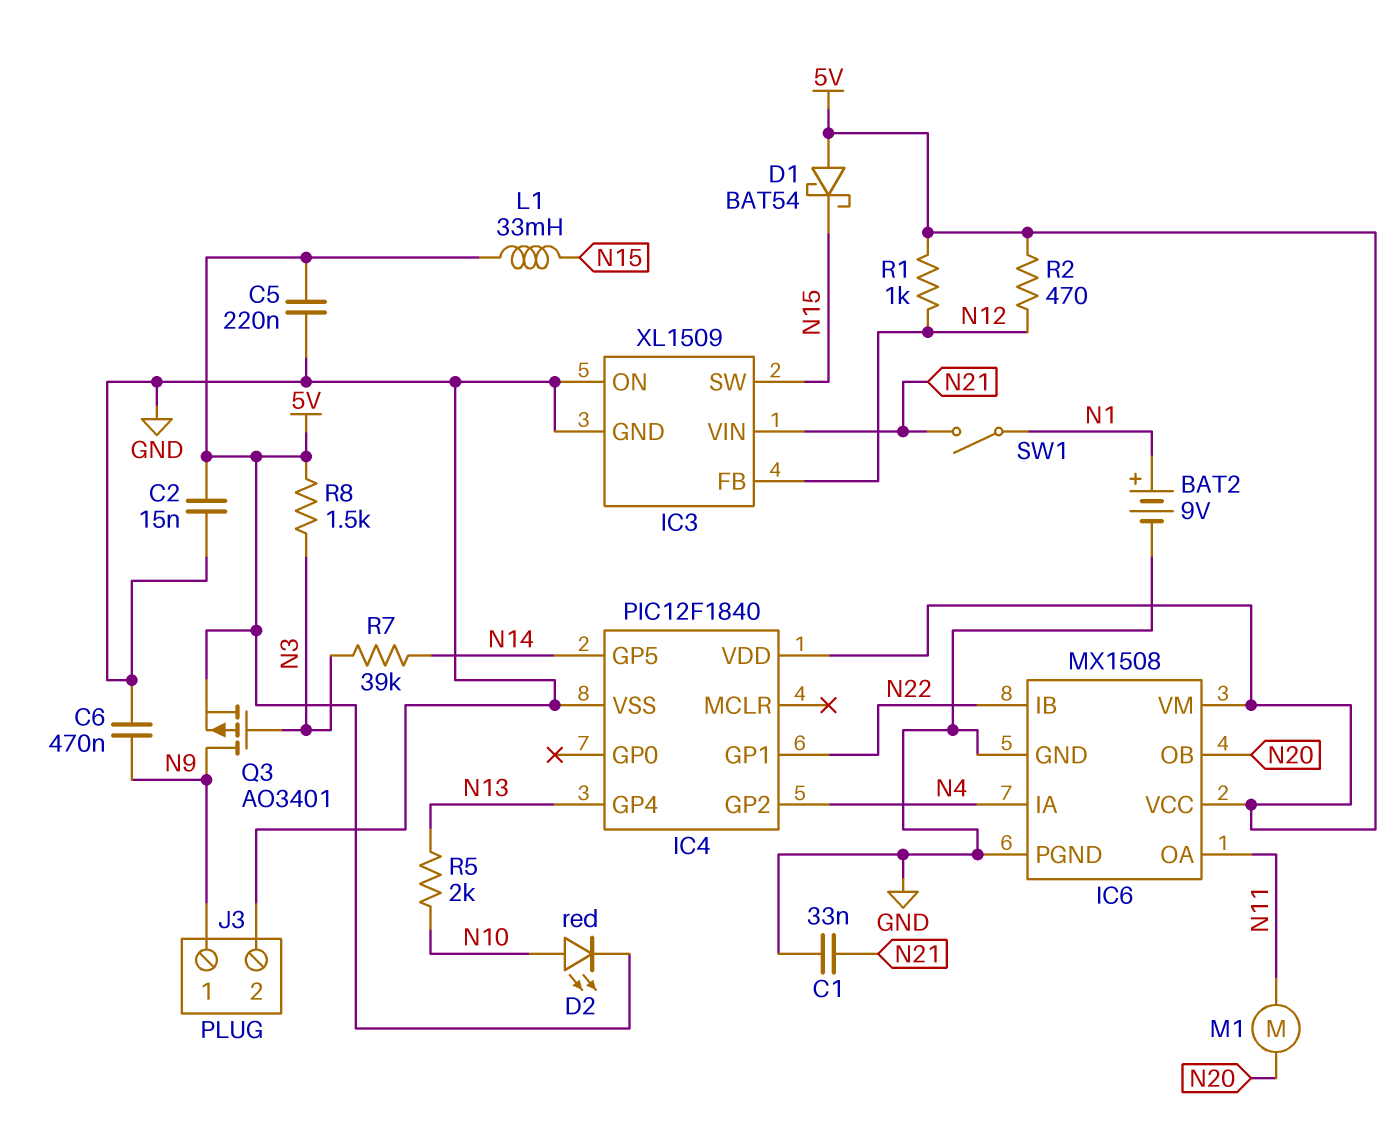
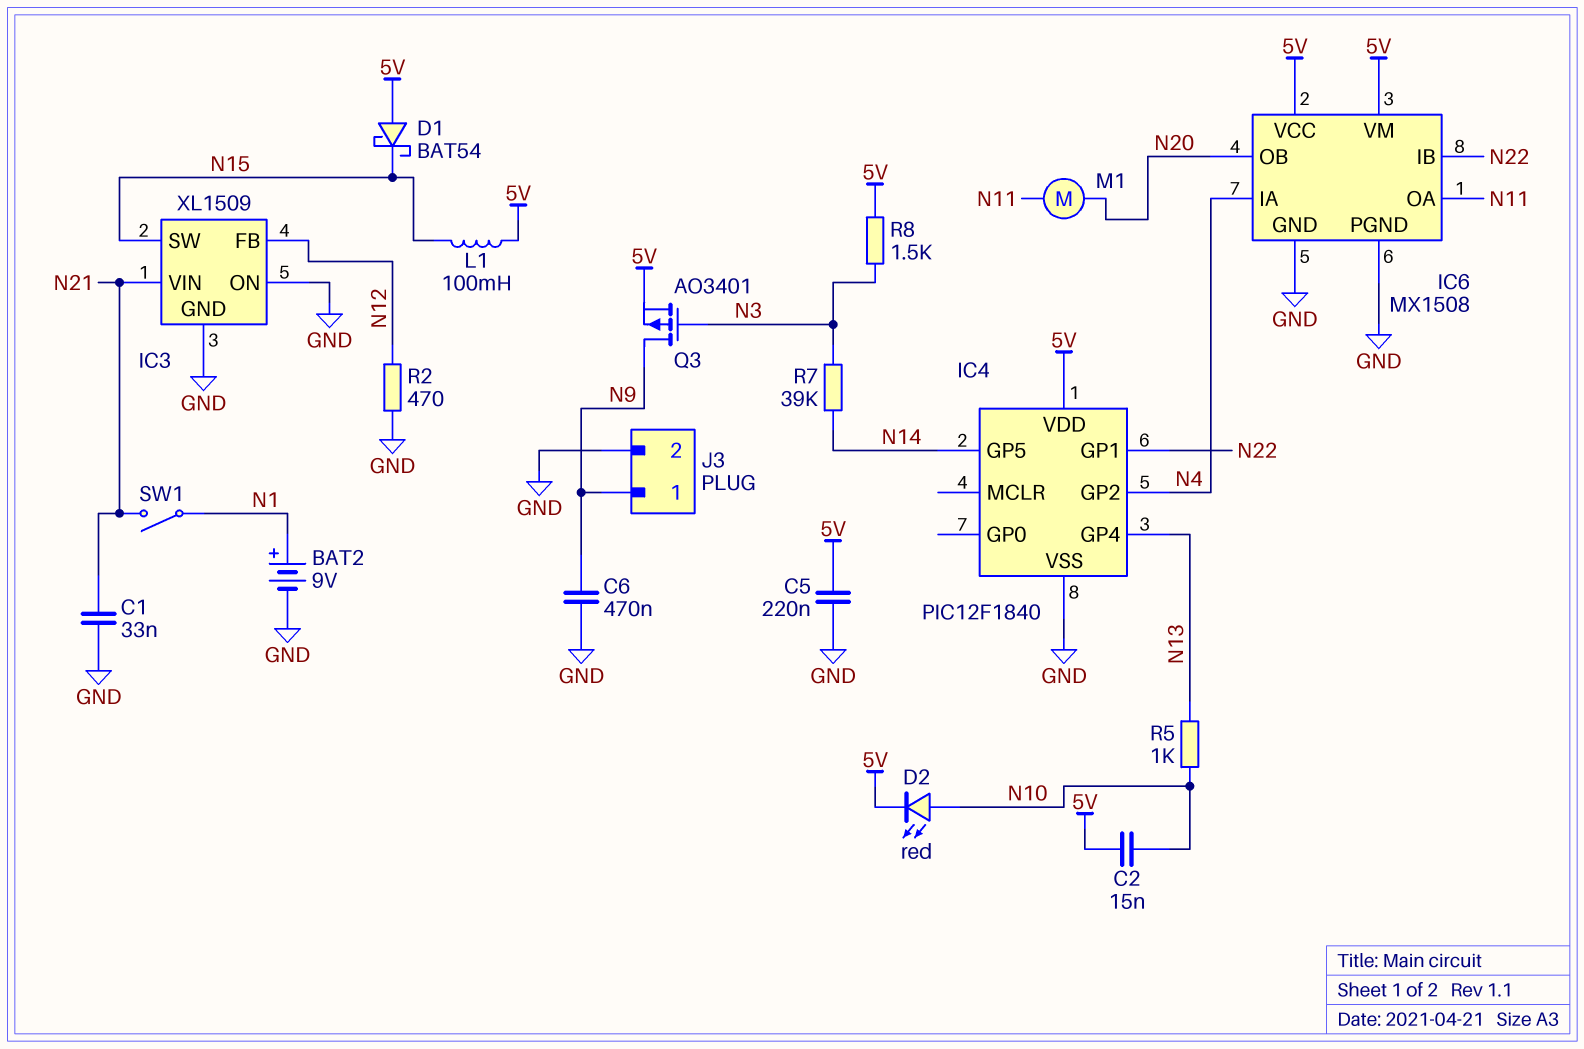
C2: 15nF (5V, GND) -> 15nF (5V, N10)
L1: 33mH (5V, N15) -> 100mH (5V, N15)
R1: 1k (5V, N12) -> none
R2: 470 (5V, N12) -> 470 (GND, N12)
R5: 2k (N10, N13) -> 1k (N10, N13)

